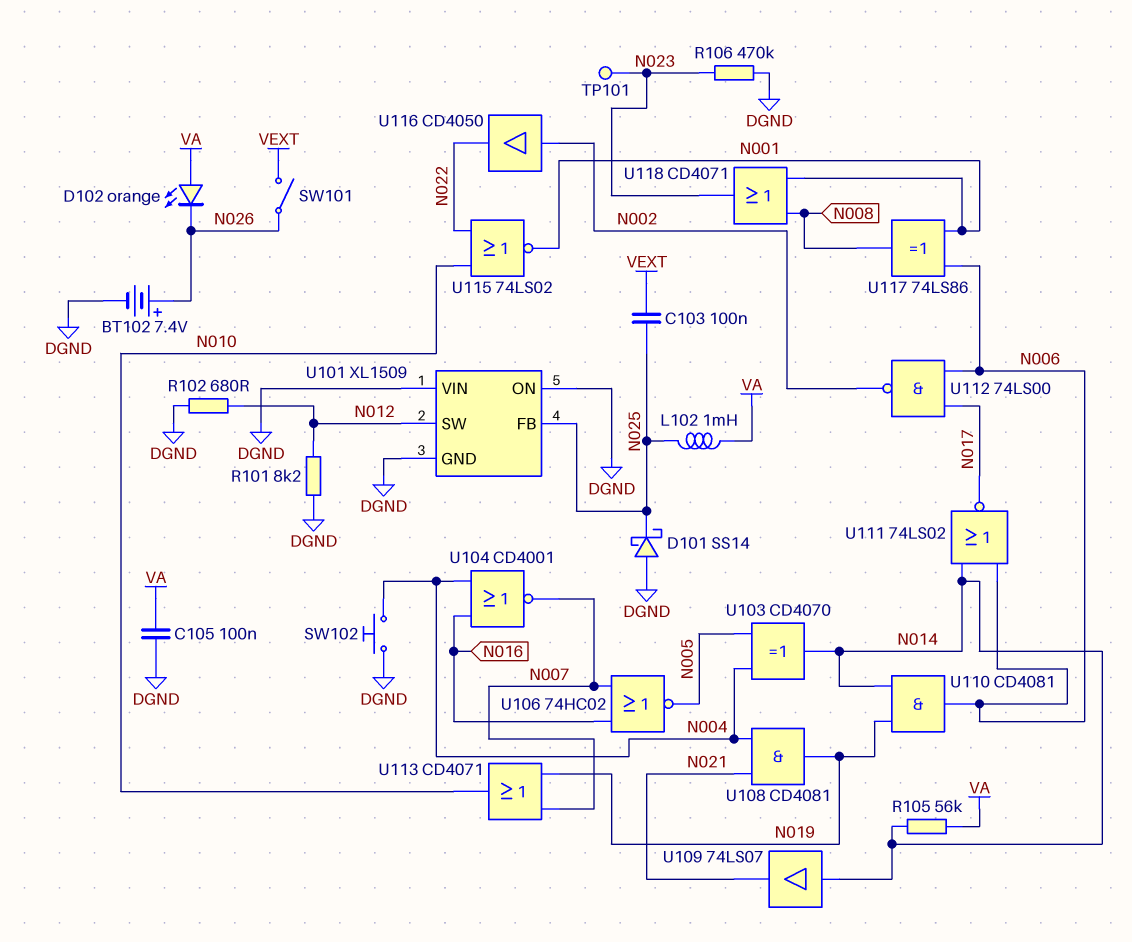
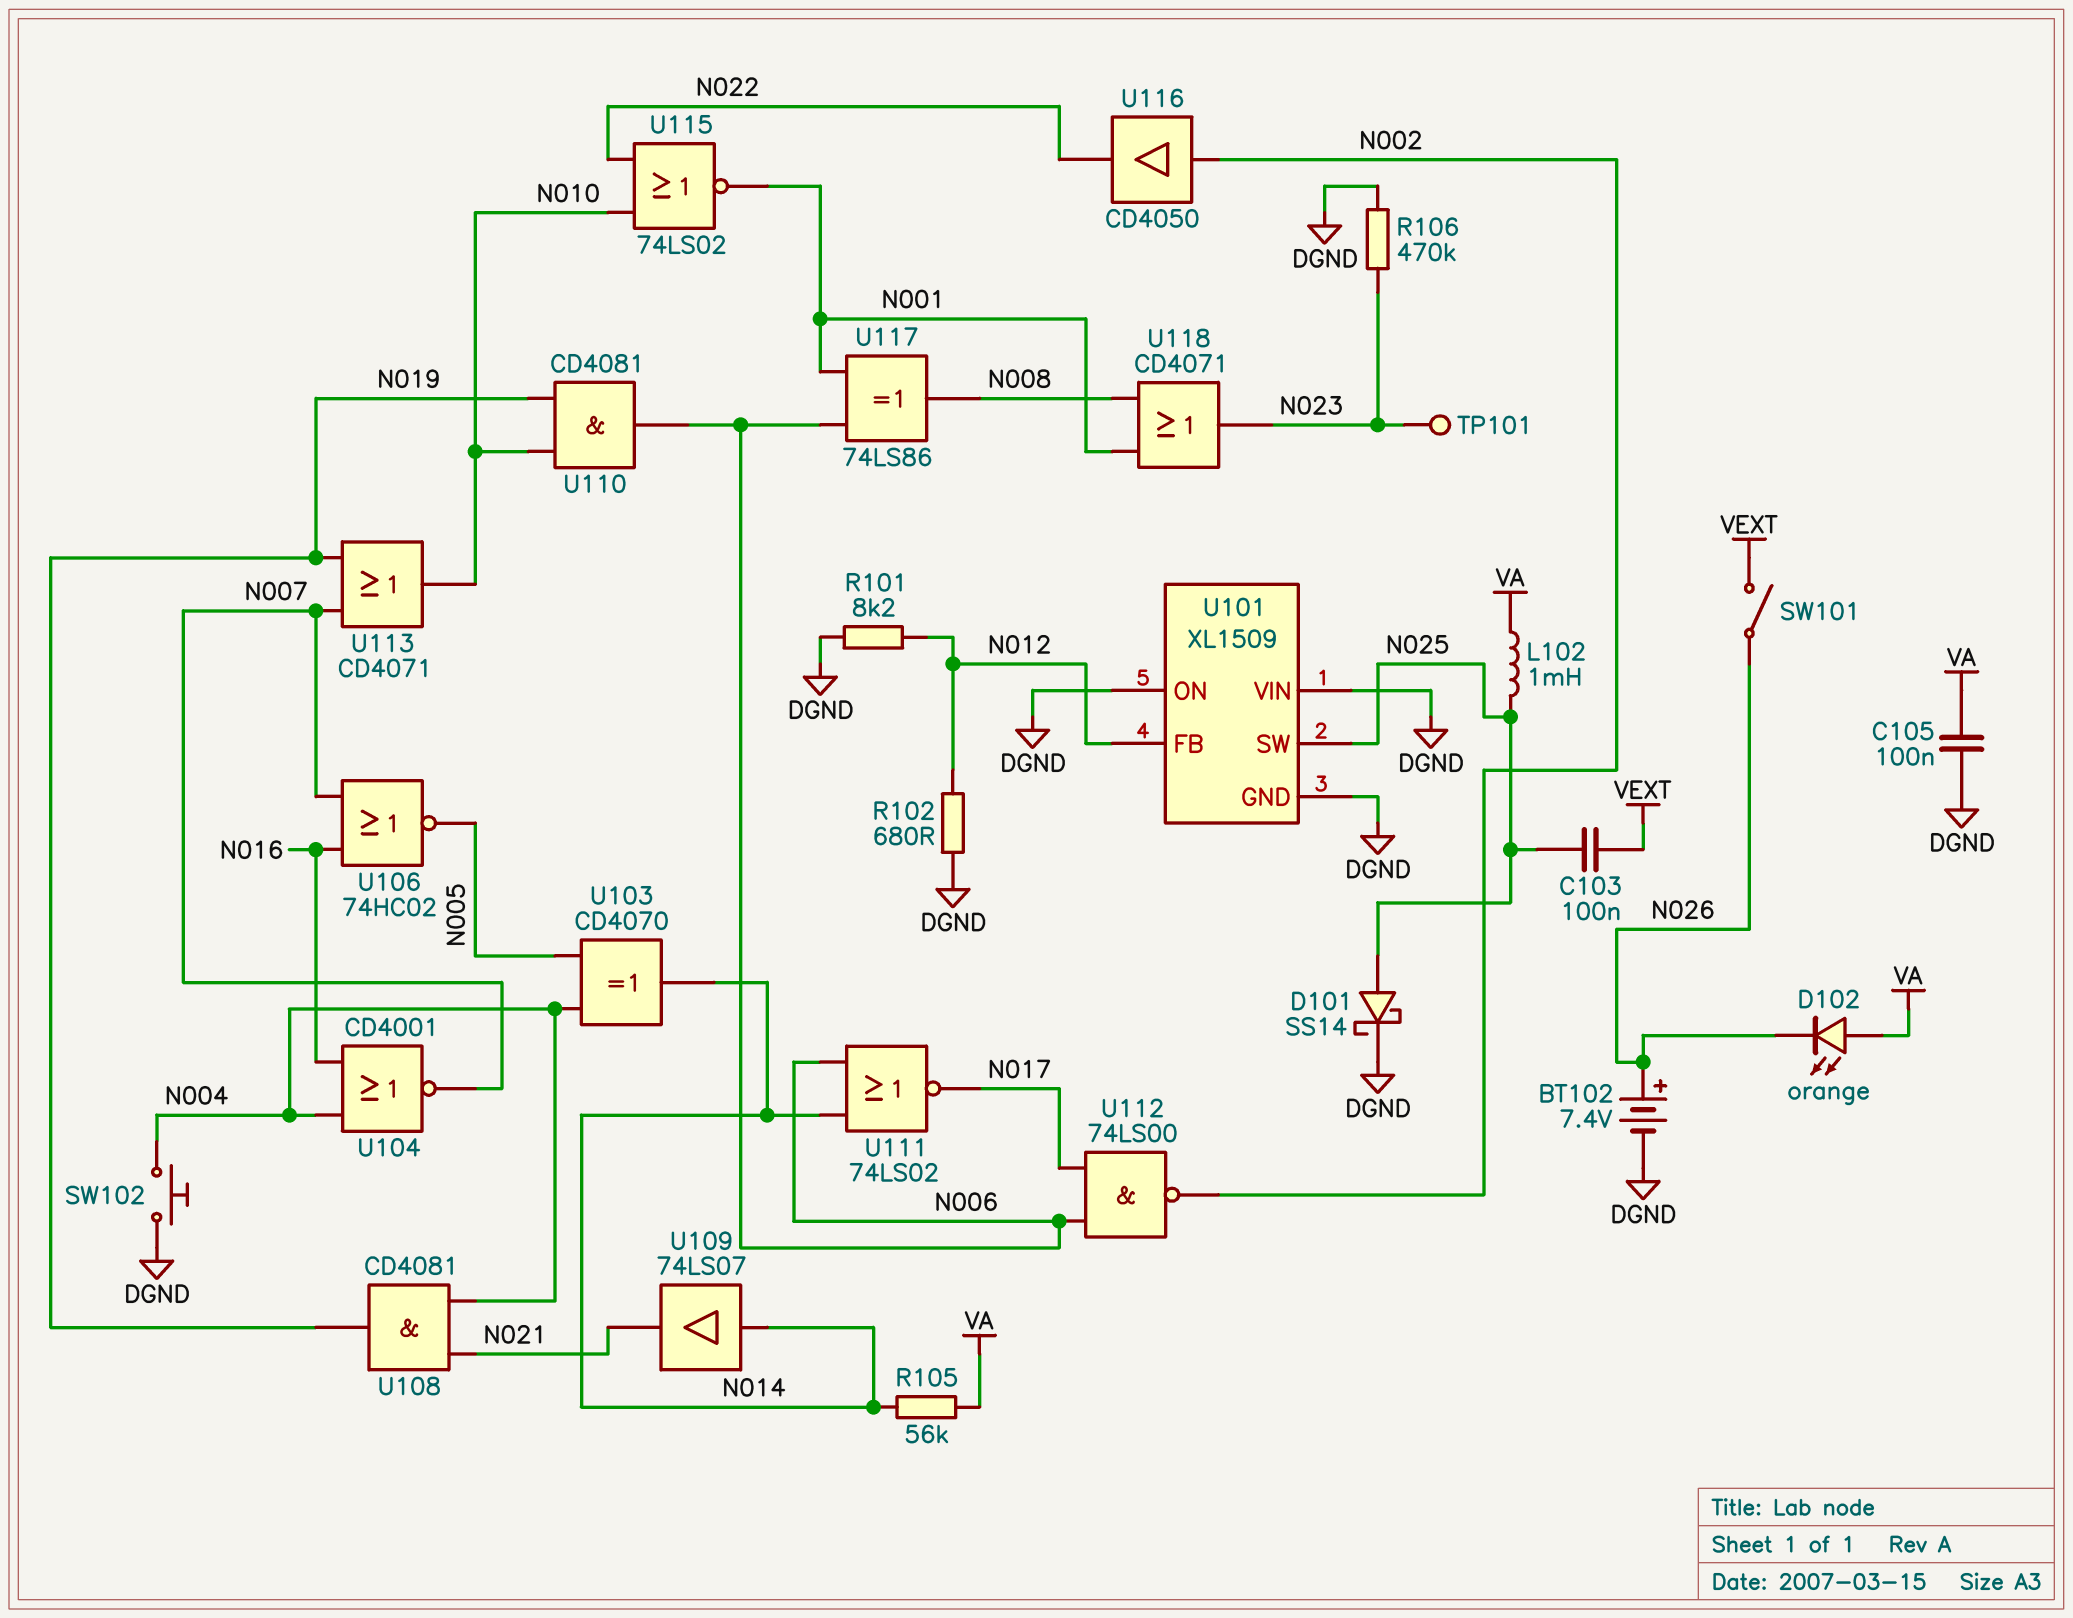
D101: schottky SS14 (A DGND, K N025) -> schottky SS14 (A N025, K DGND)
U101 pin FB: N025 -> N012
U101 pin SW: N012 -> N025
U110: AND CD4081 (in N014, in N019, out N006) -> AND CD4081 (in N010, in N019, out N006)

